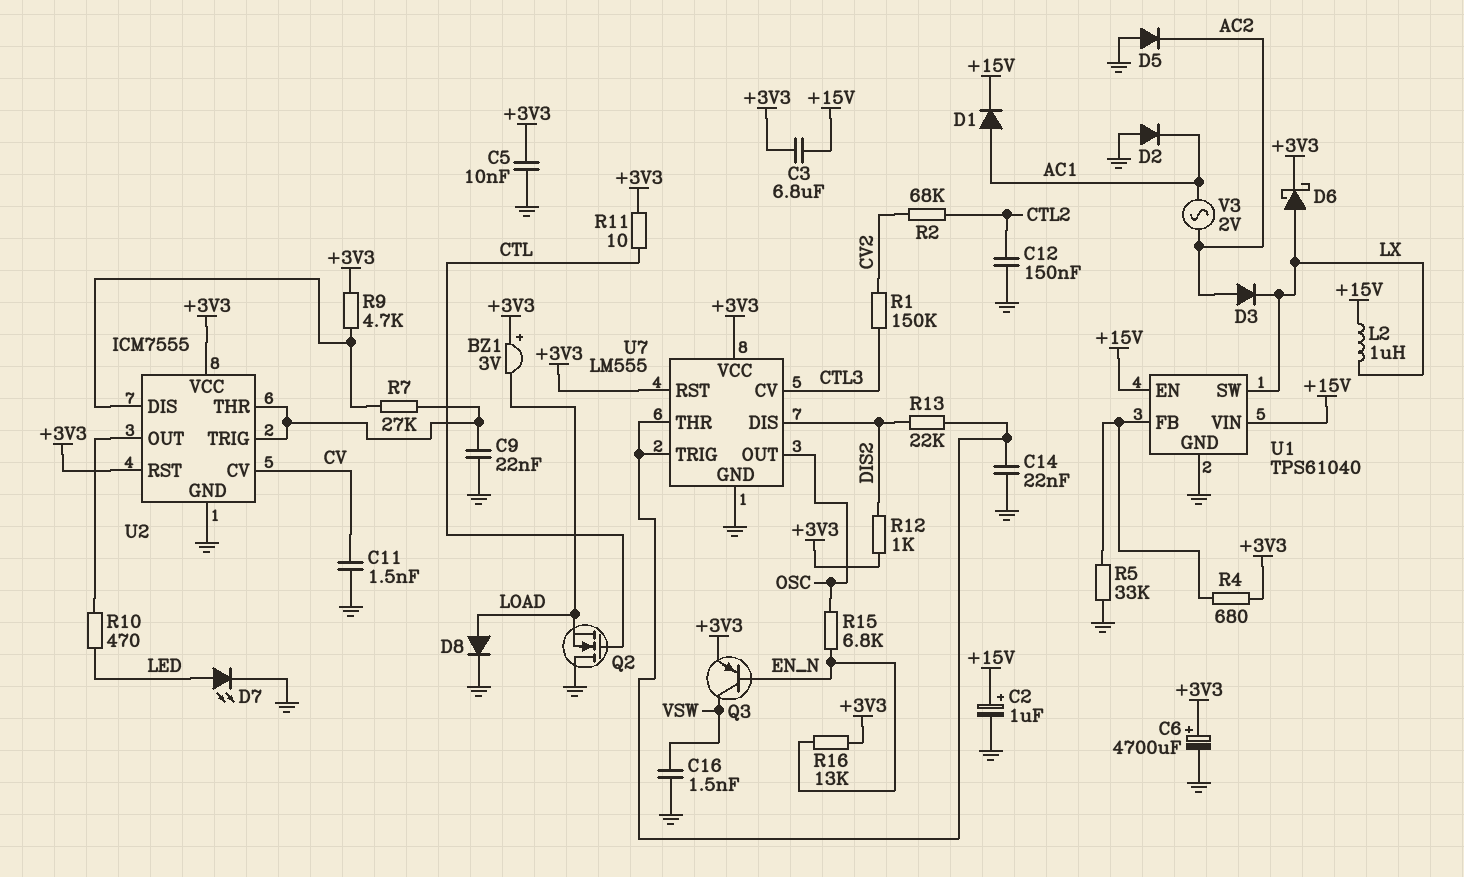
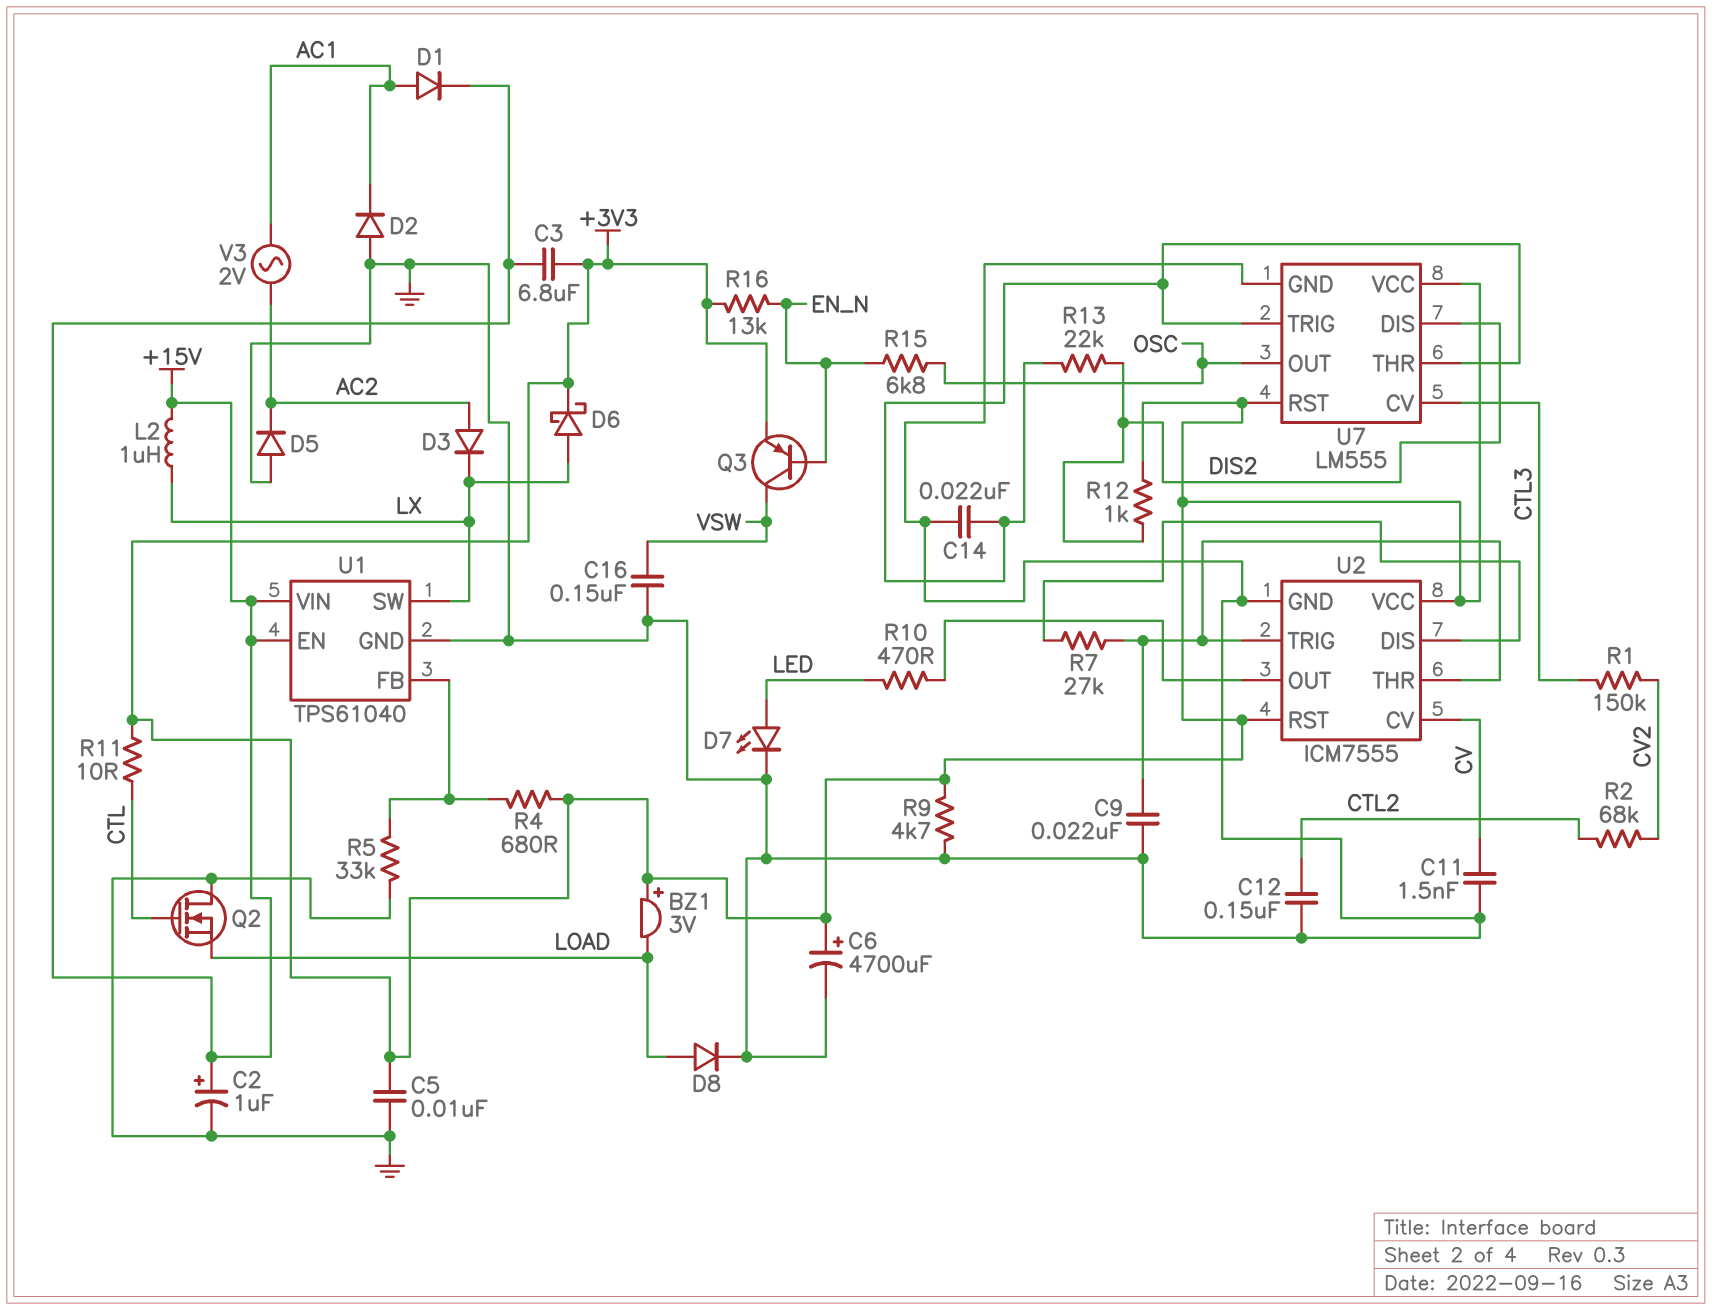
C16: 1.5nF (GND, VSW) -> 150nF (GND, VSW)
R9: 4.7k (+3V3, U2/DIS) -> 4.7k (+3V3, GND)

